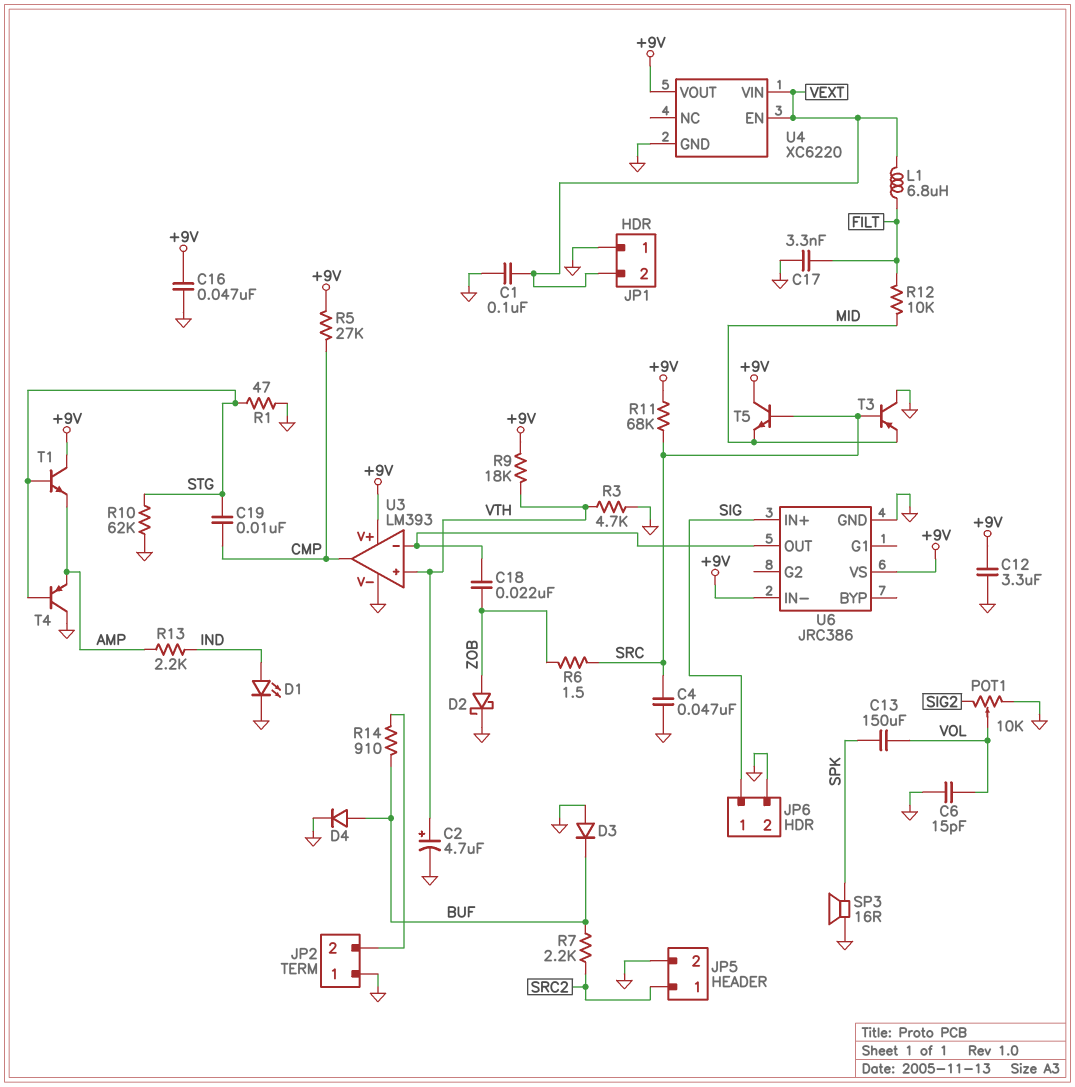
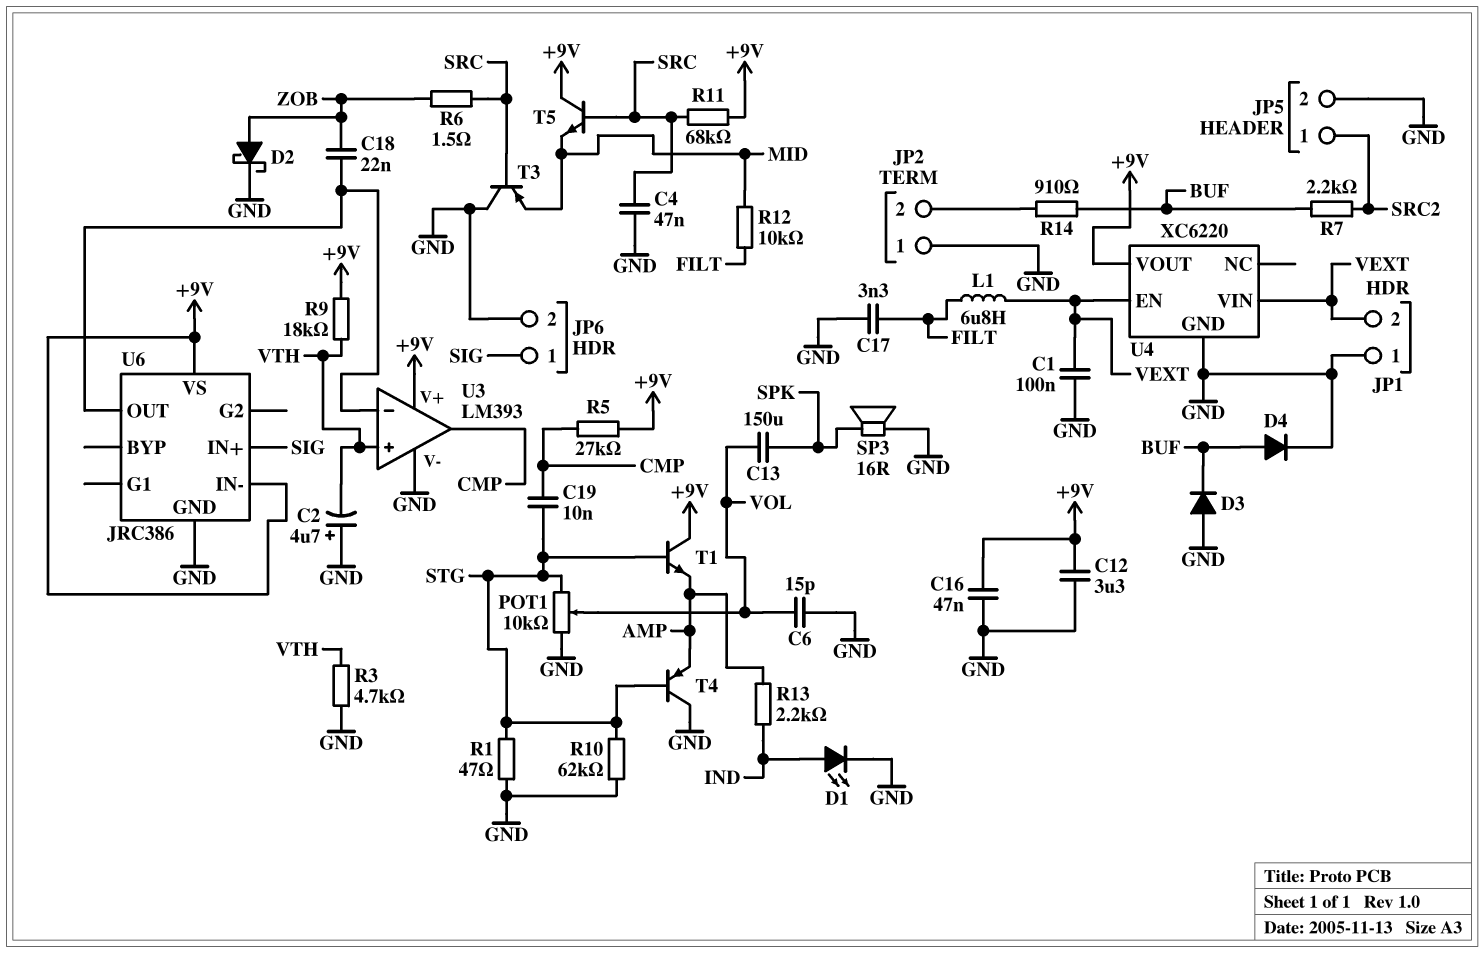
C2: 4.7uF (plus VTH, minus GND) -> 4.7uF (plus GND, minus VTH)
POT1: 10k (GND, SIG2, wiper VOL) -> 10k (GND, STG, wiper VOL)

